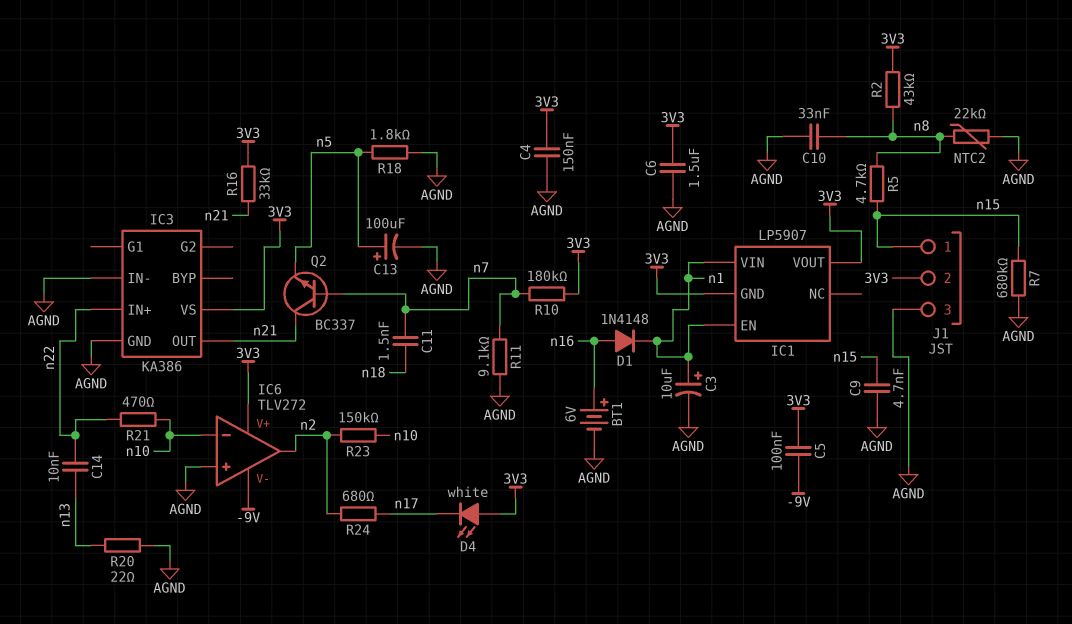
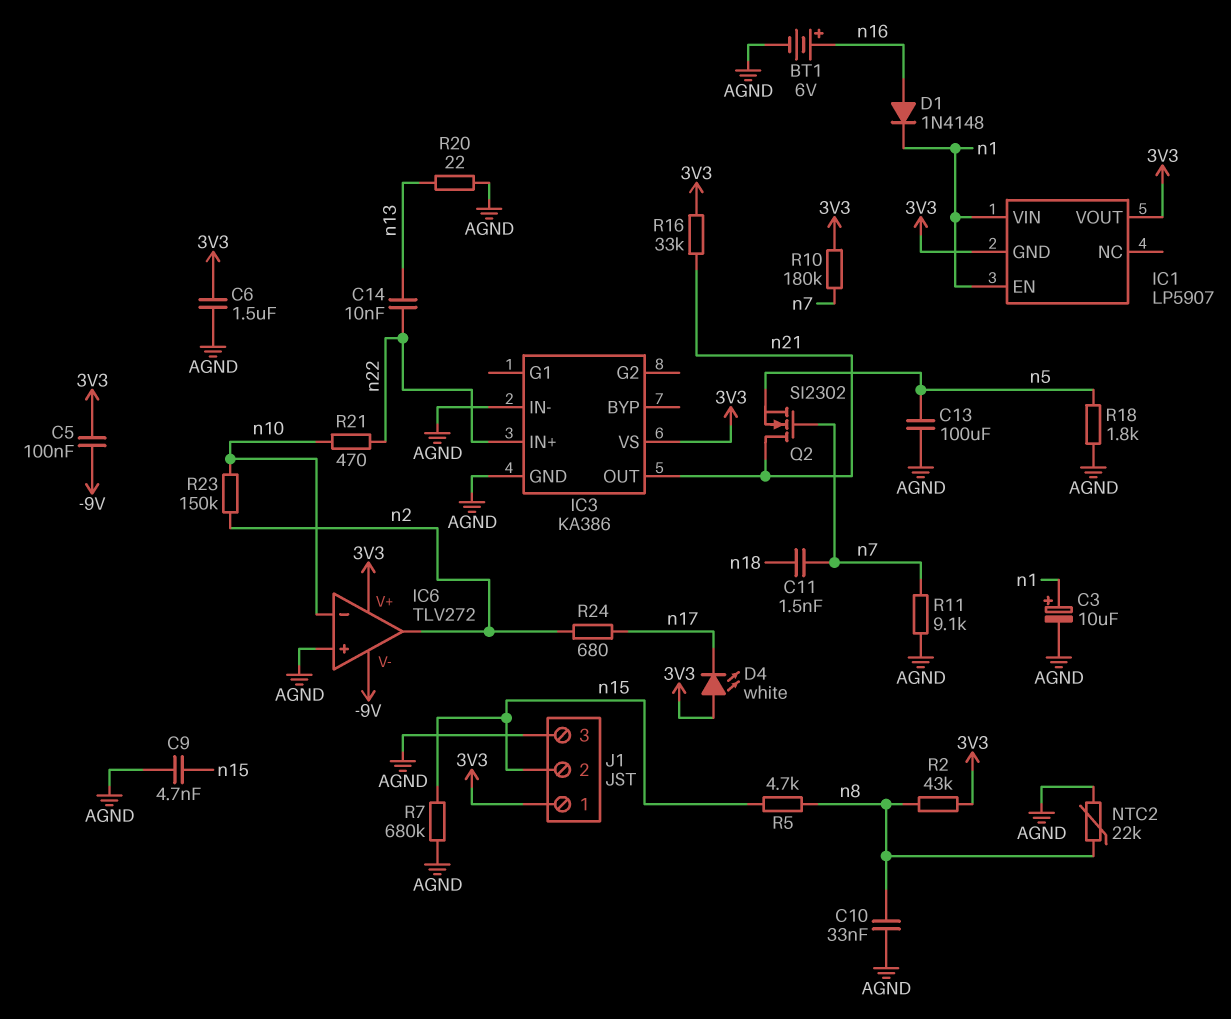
C4: 150nF (3V3, AGND) -> none
C13: 100uF (plus n5, minus AGND) -> 100uF (AGND, n5)
J1 pin 1: n15 -> 3V3
J1 pin 2: 3V3 -> n15
Q2: NPN BC337 (B n7, C n21, E n5) -> NMOS SI2302 (G n7, D n21, S n5)

